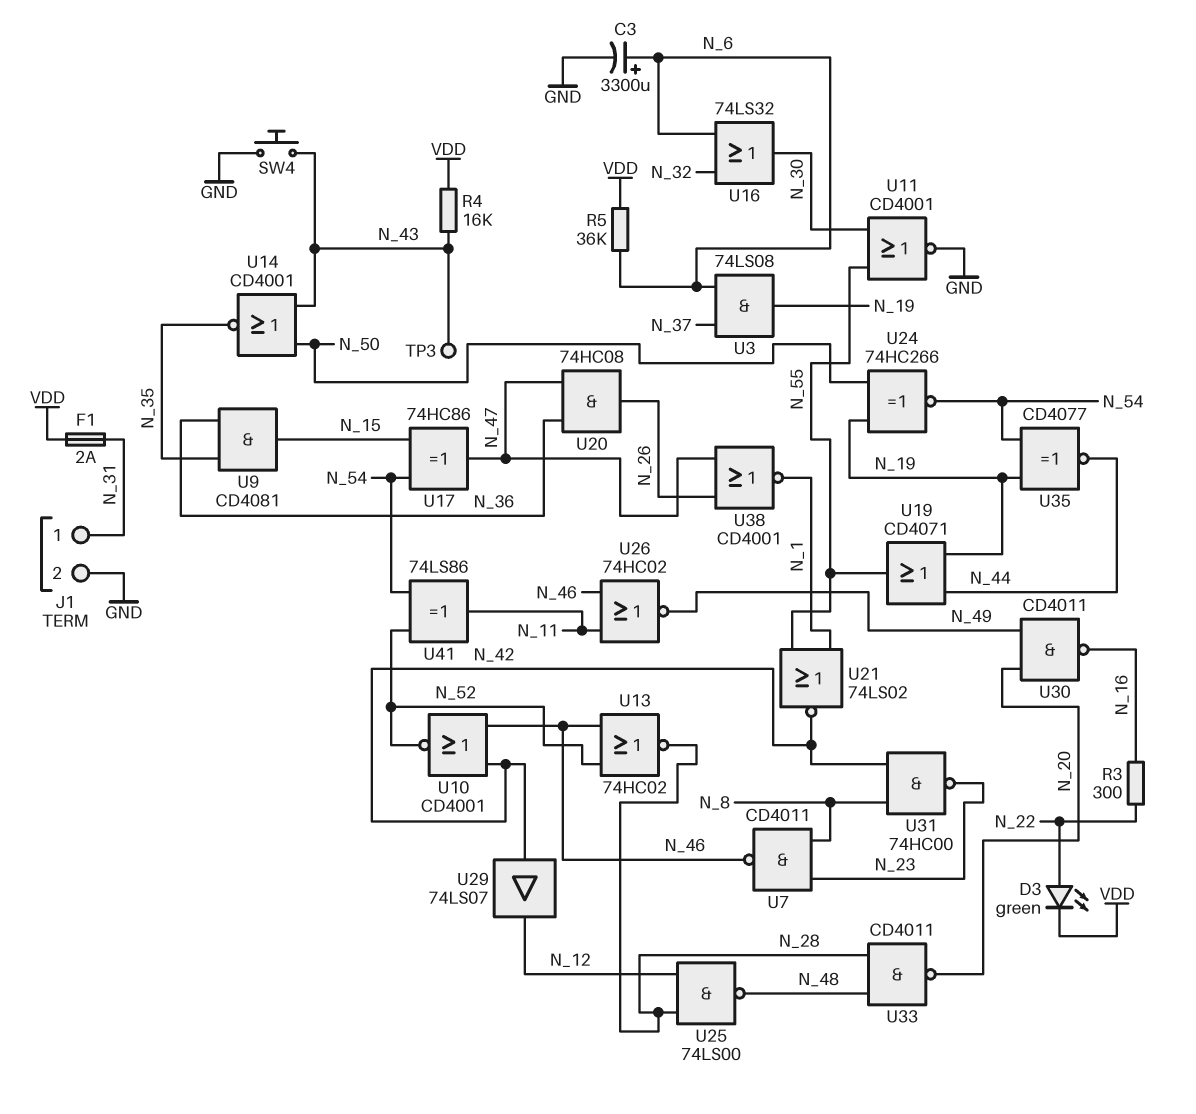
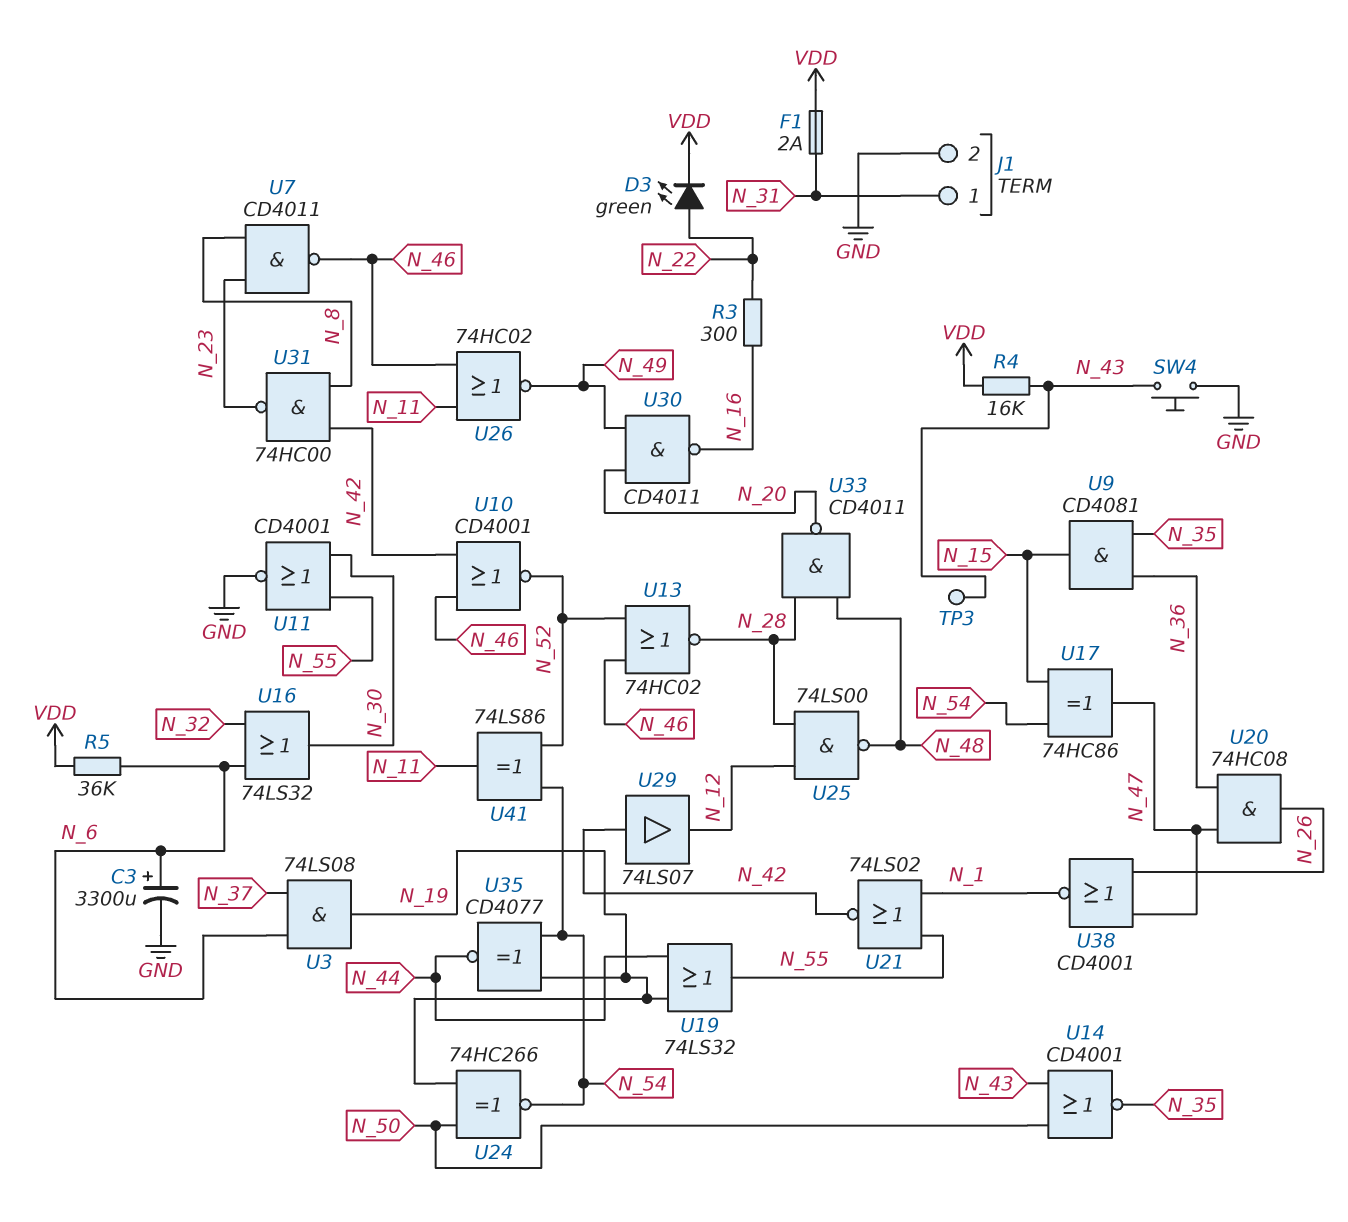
U19: OR CD4071 (in N_19, in N_44, out N_55) -> OR 74LS32 (in N_19, in N_44, out N_55)

